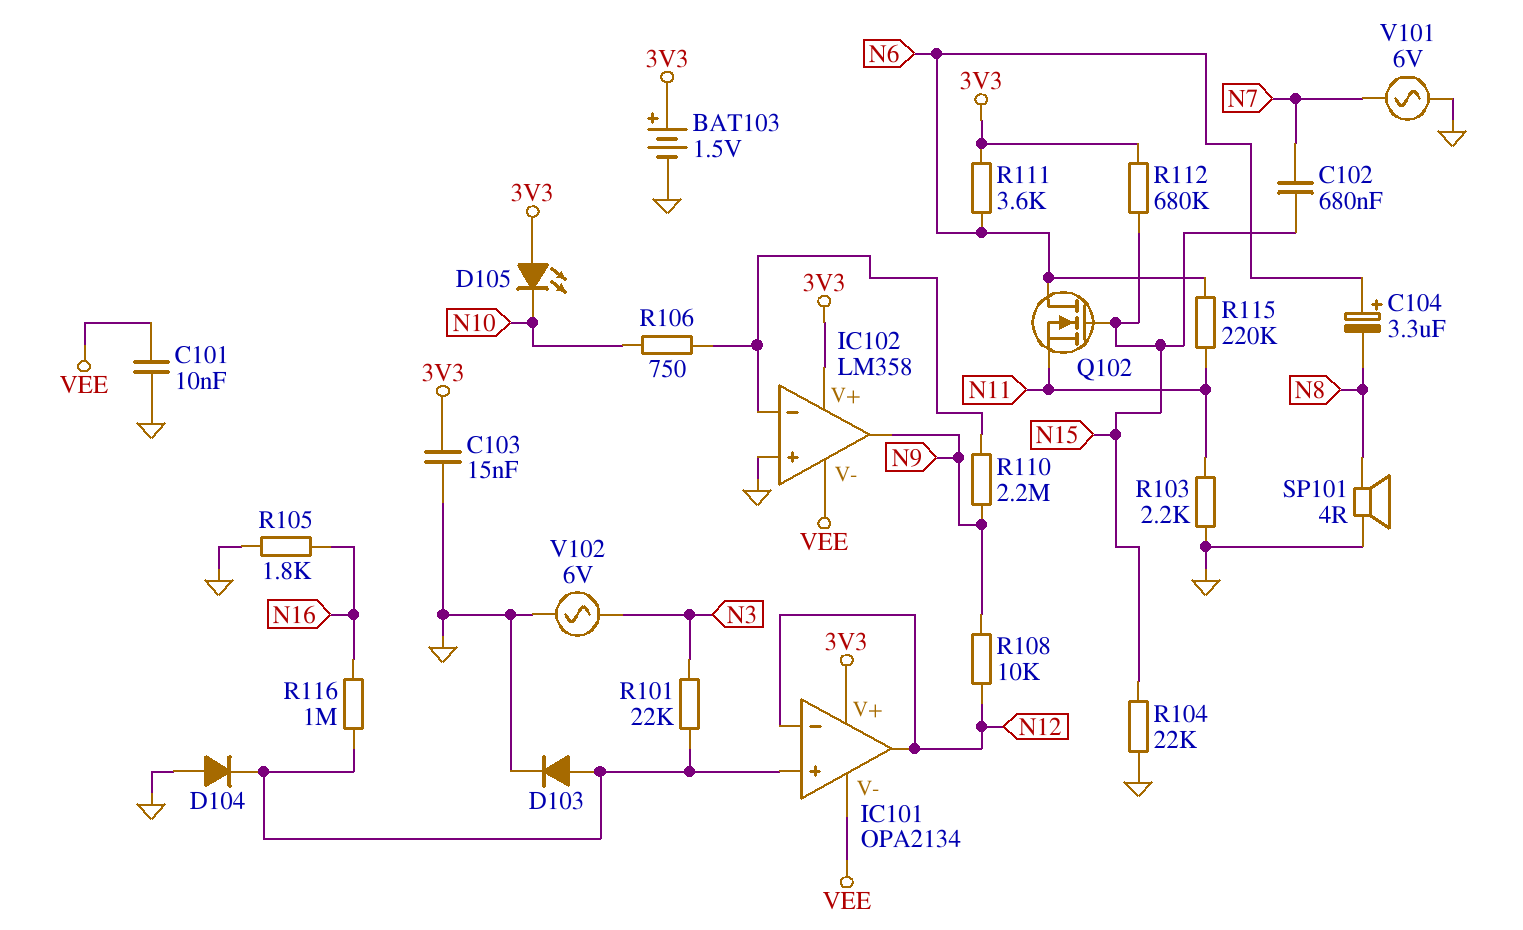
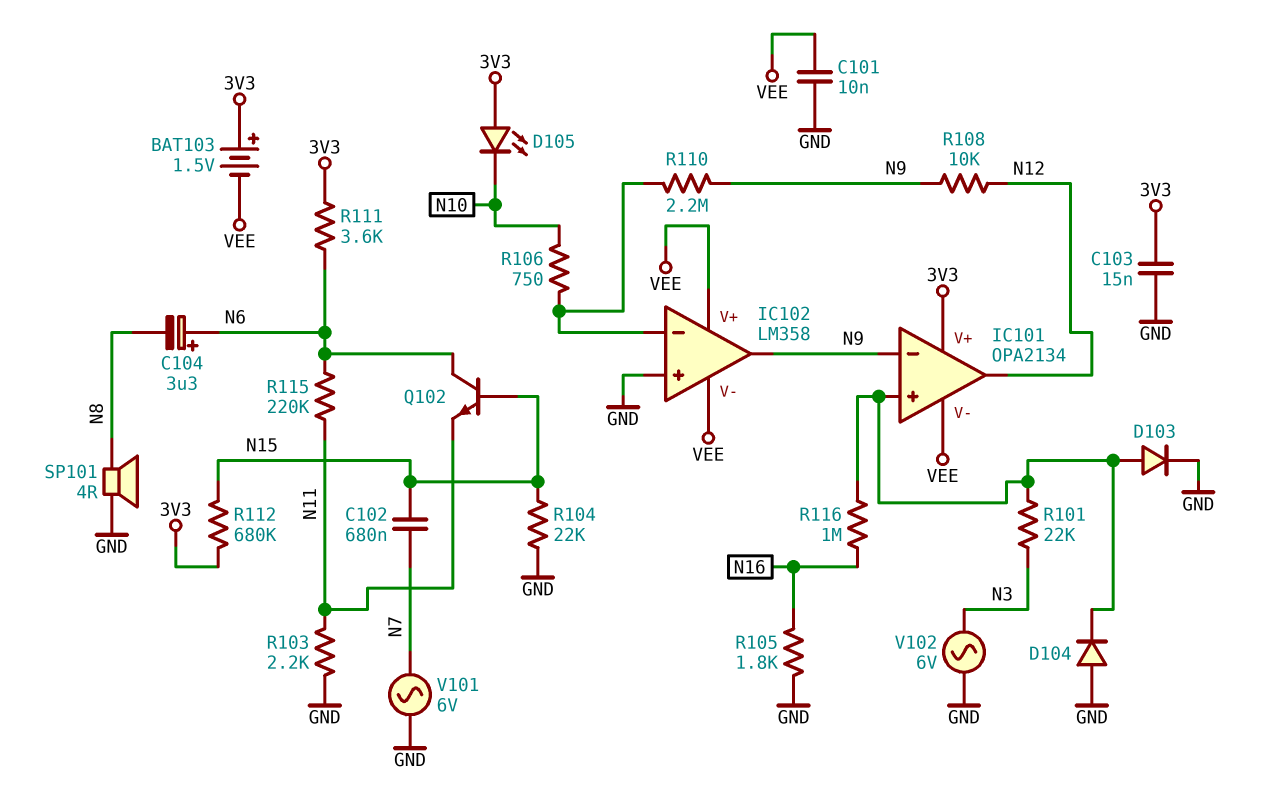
BAT103: 1.5V (plus 3V3, minus GND) -> 1.5V (plus 3V3, minus VEE)
IC101 pin in-: N12 -> N9
IC102 pin V+: 3V3 -> VEE
Q102: NMOS (G N15, D N6, S N11) -> NPN (B N15, C N6, E N11)

